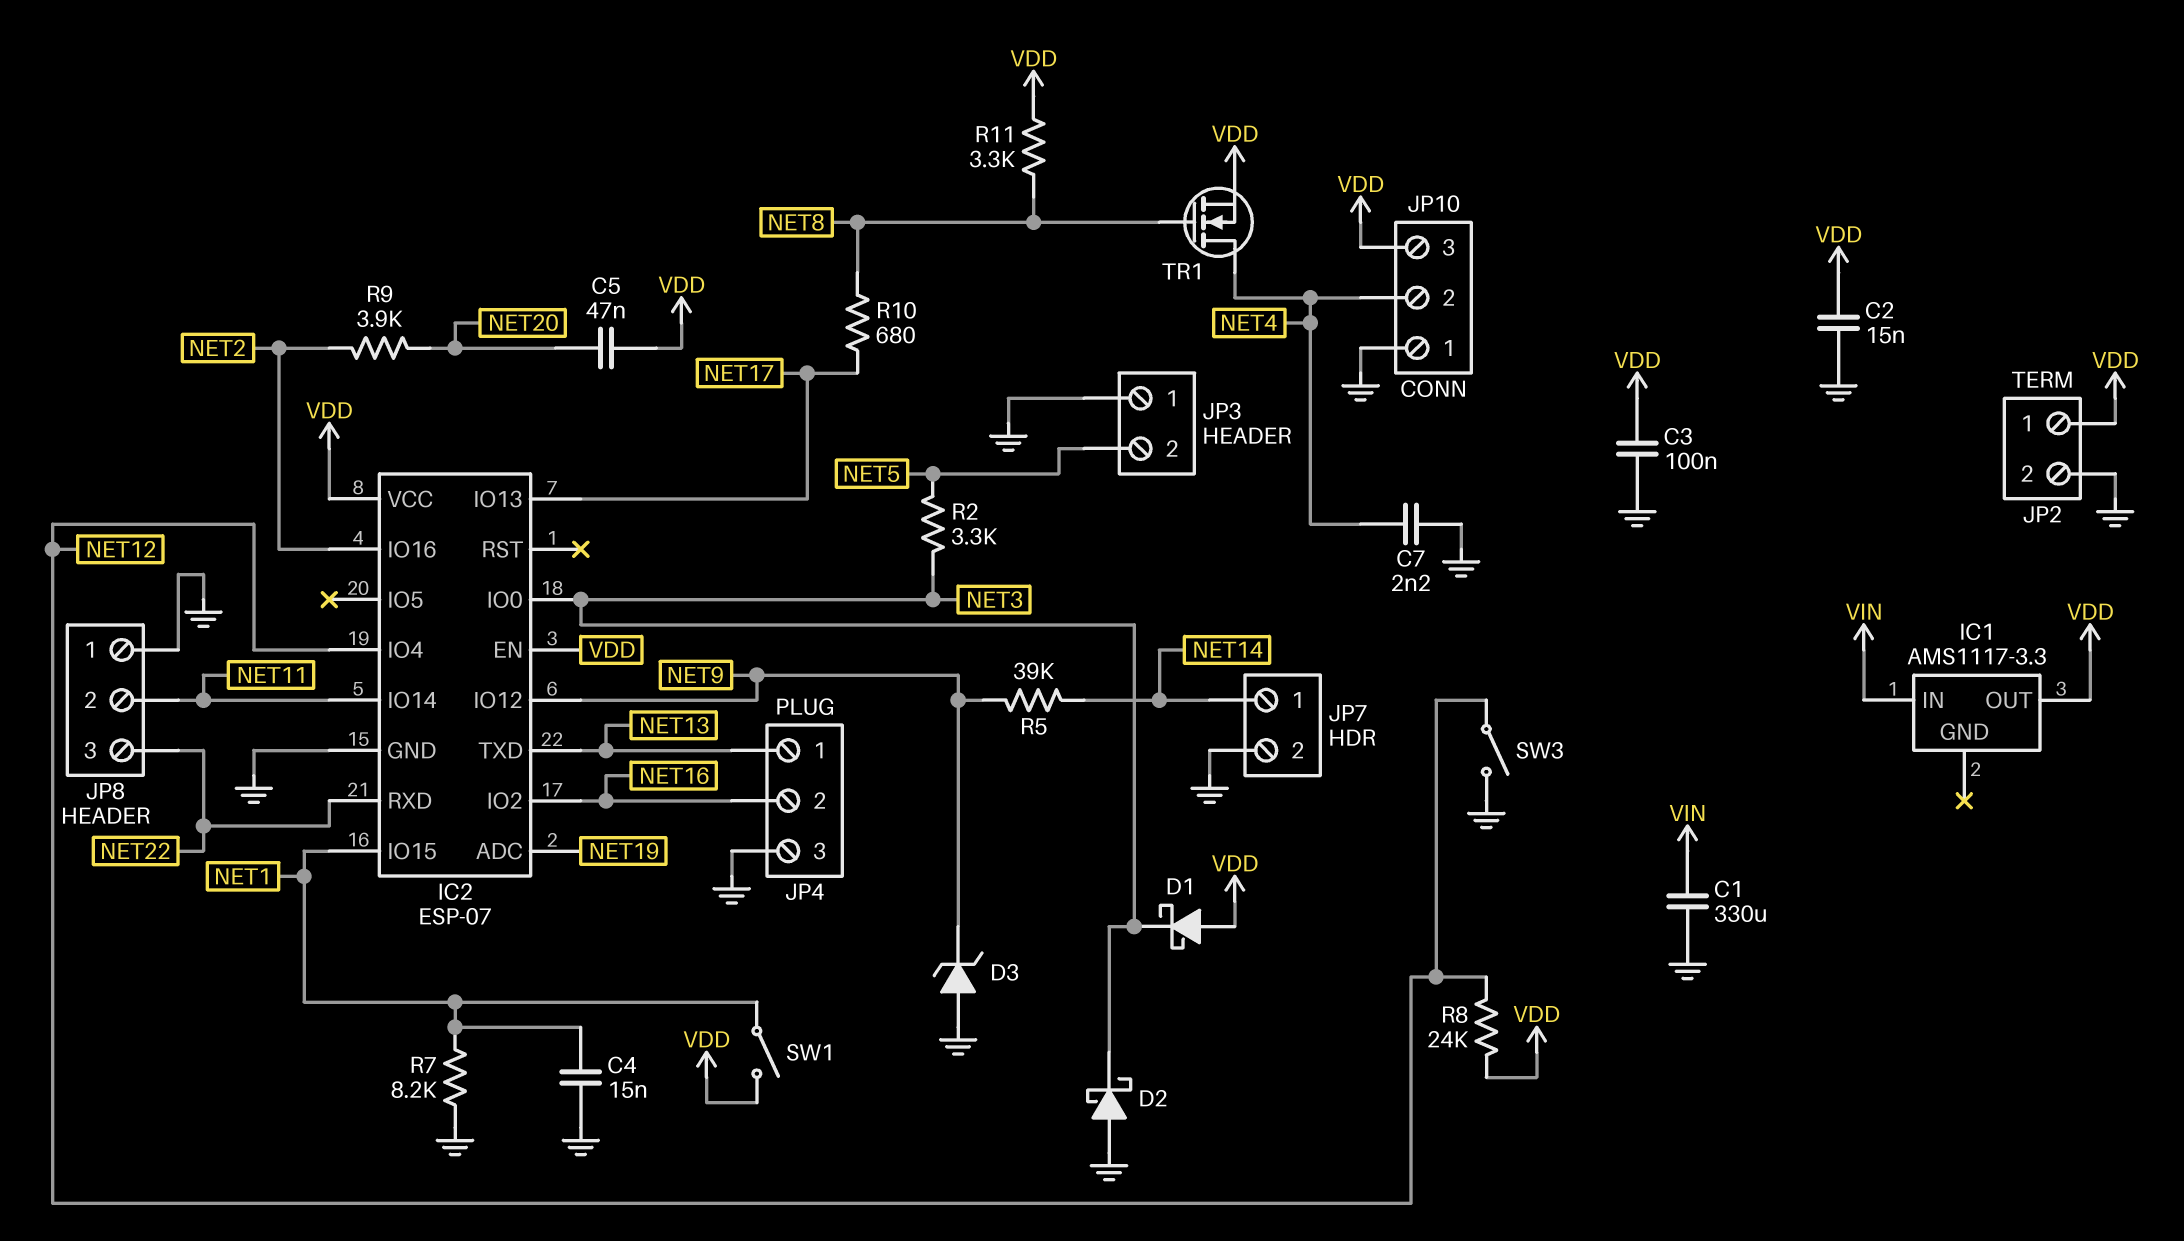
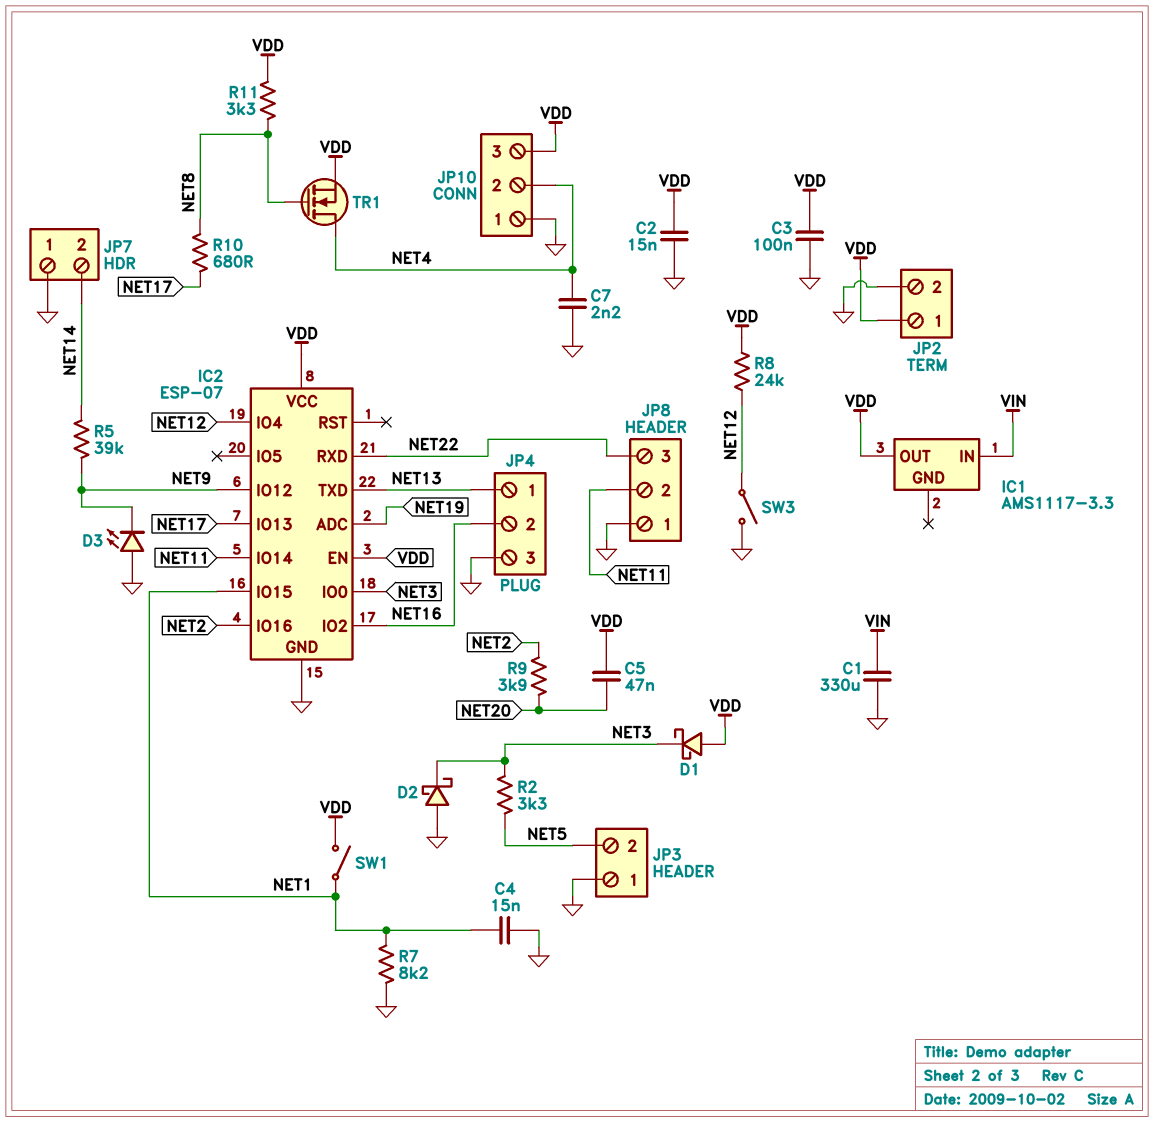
D3: zener (A GND, K NET9) -> LED (A GND, K NET9)
JP7 pin 1: NET14 -> GND
JP7 pin 2: GND -> NET14

